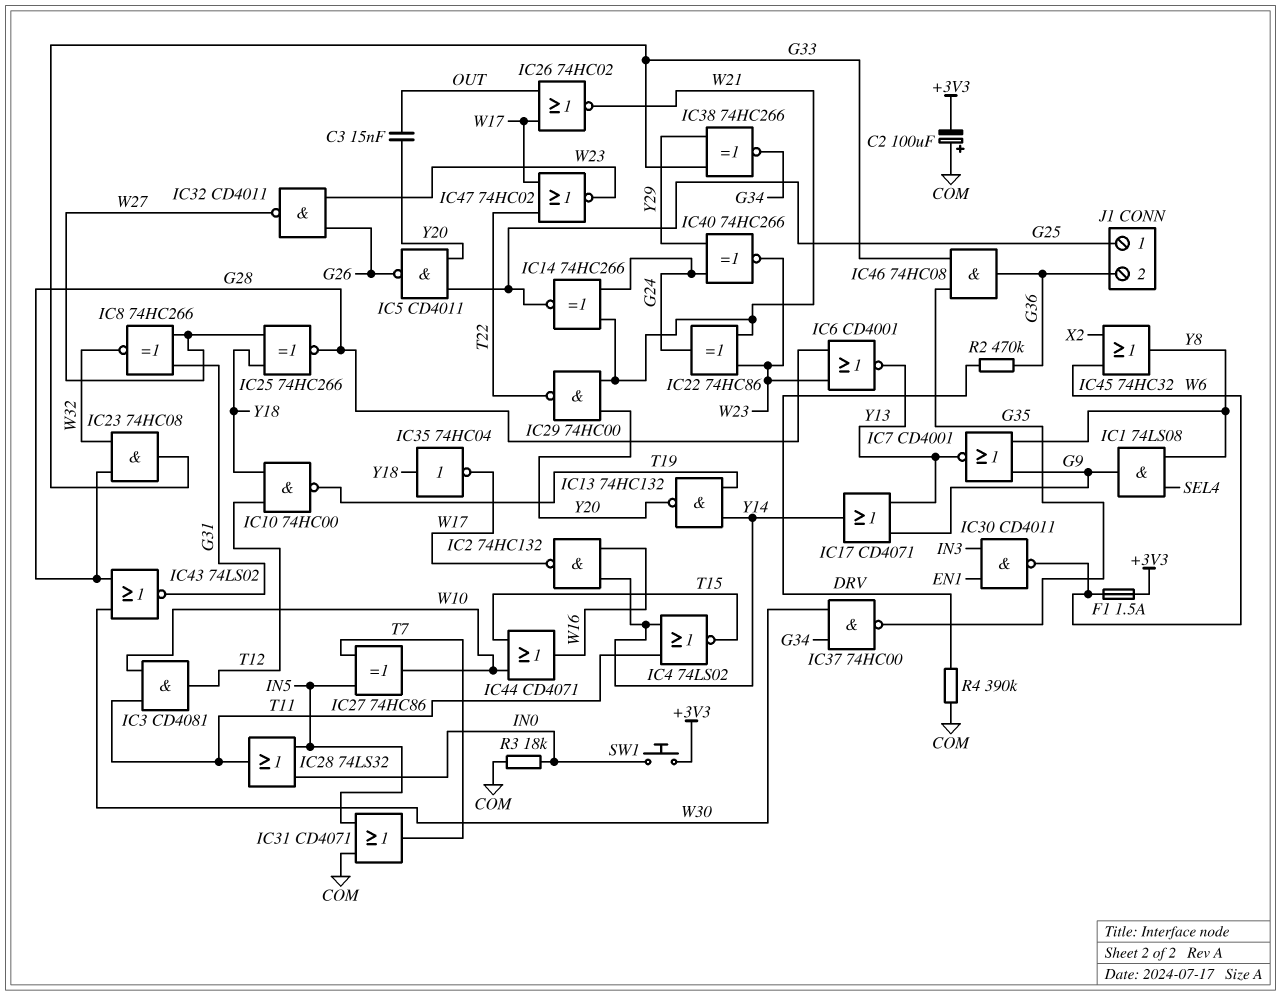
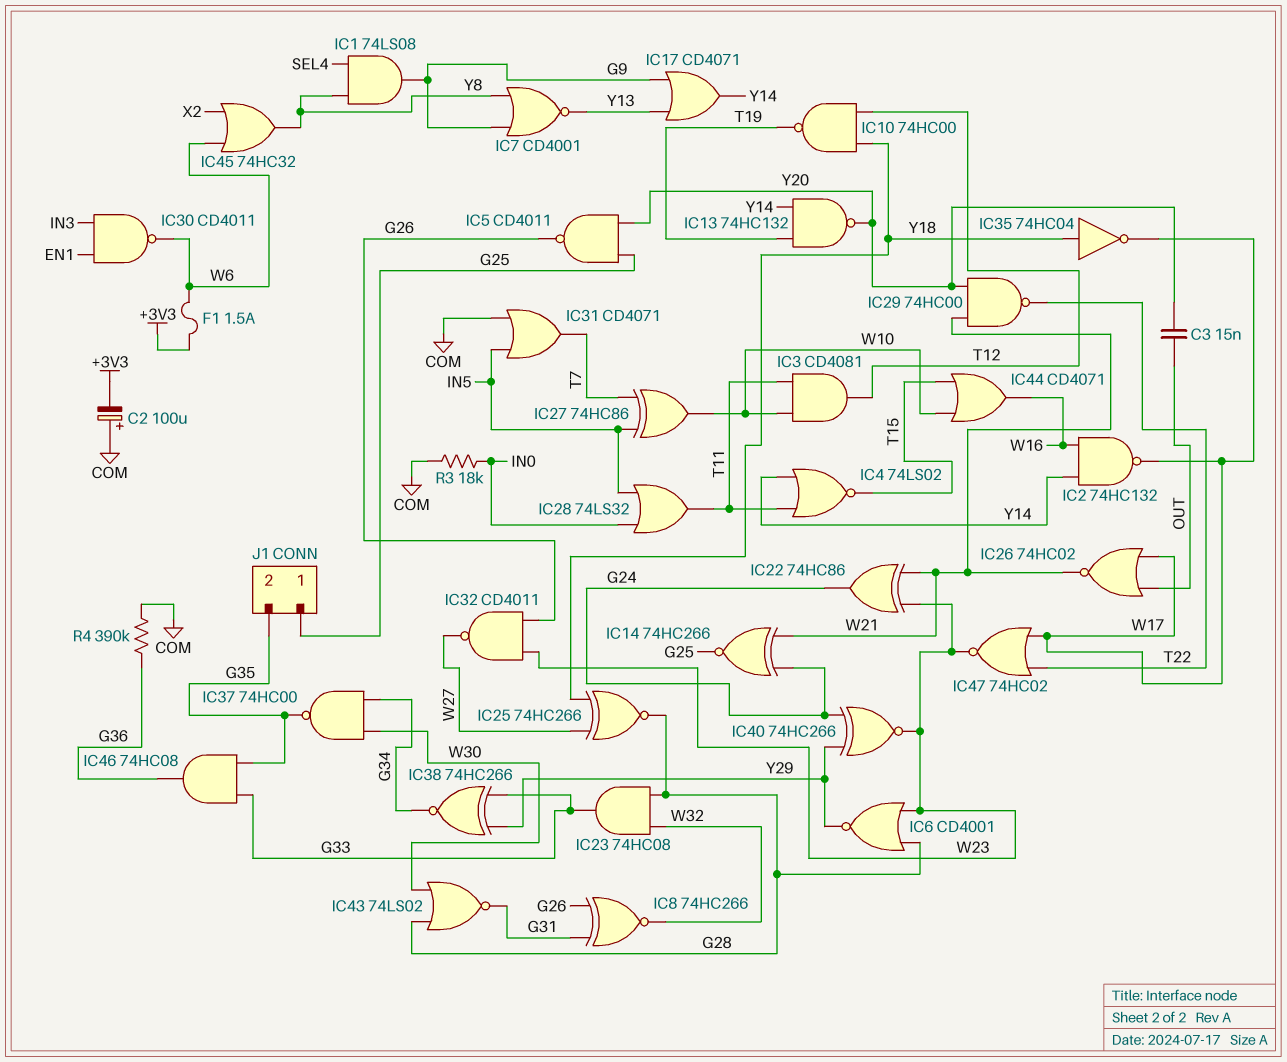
IC6: NOR CD4001 (in G28, in W23, out Y13) -> NOR CD4001 (in G28, in W23, out Y29)
IC8: XNOR 74HC266 (in G31, in W27, out W32) -> XNOR 74HC266 (in G26, in G31, out W32)
J1 pin 2: G36 -> G35
R2: 470k (DRV, G36) -> none
R4: 390k (COM, DRV) -> 390k (COM, G36)
SW1: button (+3V3, IN0) -> none

